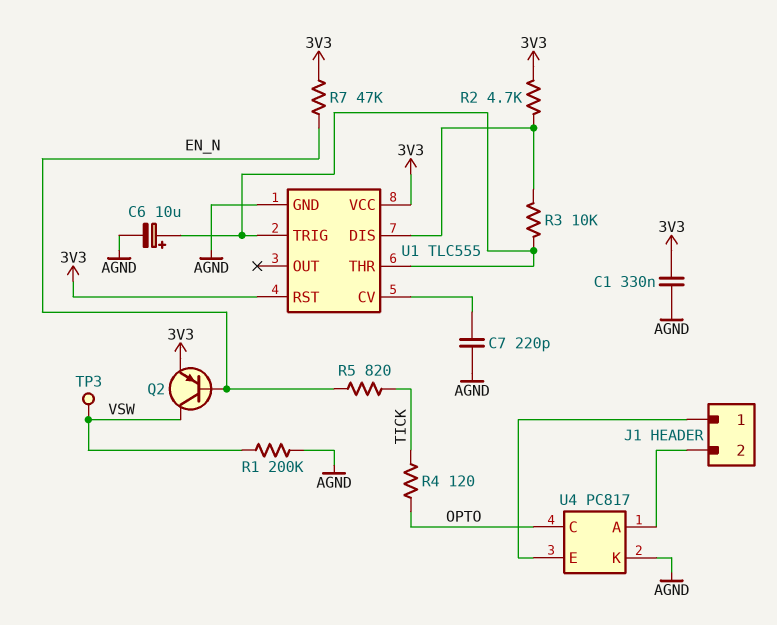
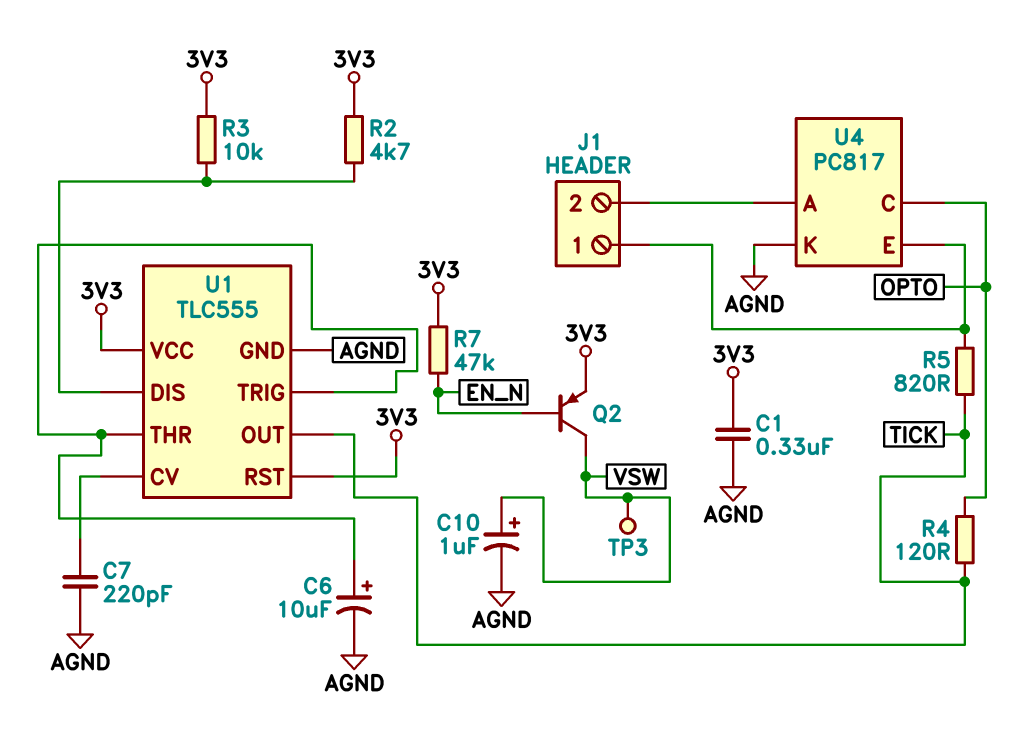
C10: none -> 1uF (plus VSW, minus AGND)
R1: 200k (AGND, VSW) -> none
R3: 10k (U1/DIS, U1/THR) -> 10k (3V3, U1/DIS)
R5: 820 (EN_N, TICK) -> 820 (J1/1, TICK)
U1 pin OUT: none -> TICK

